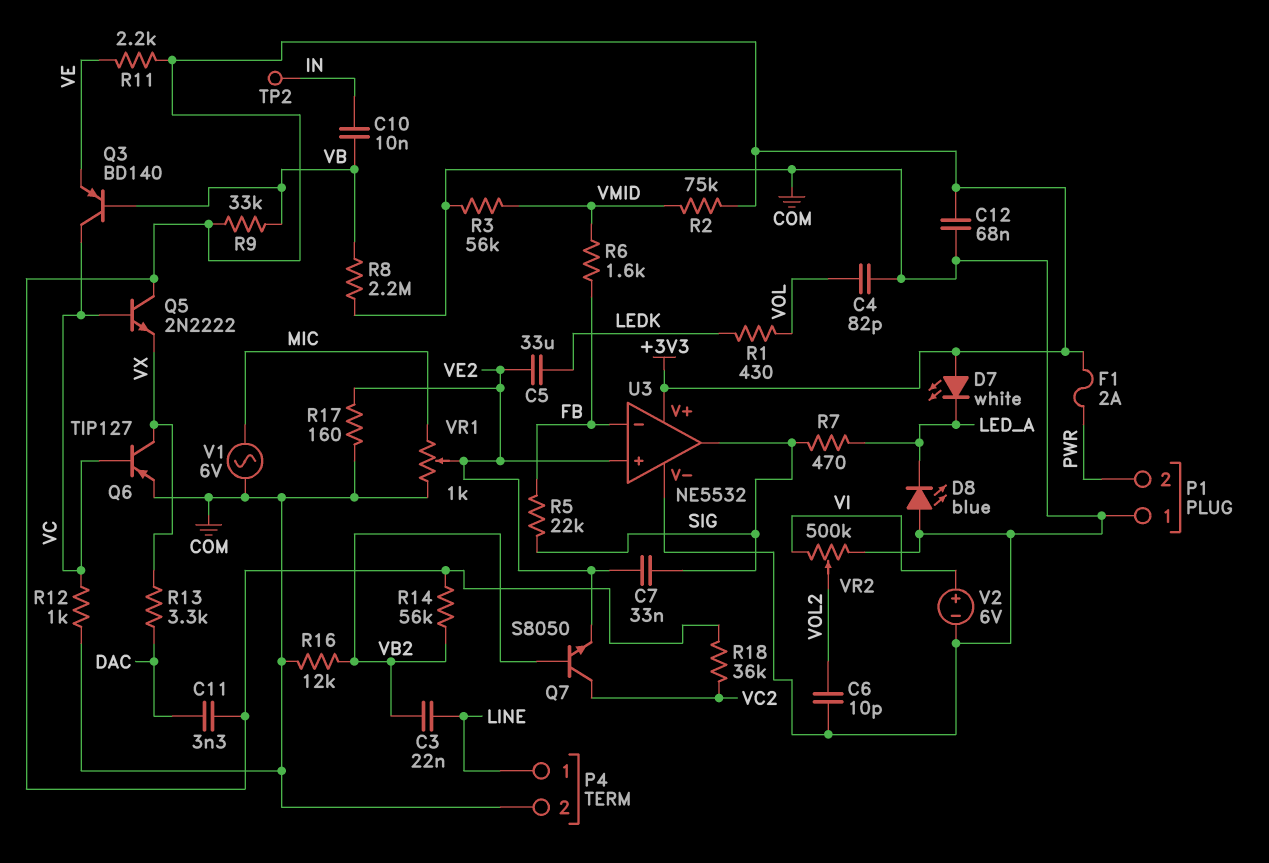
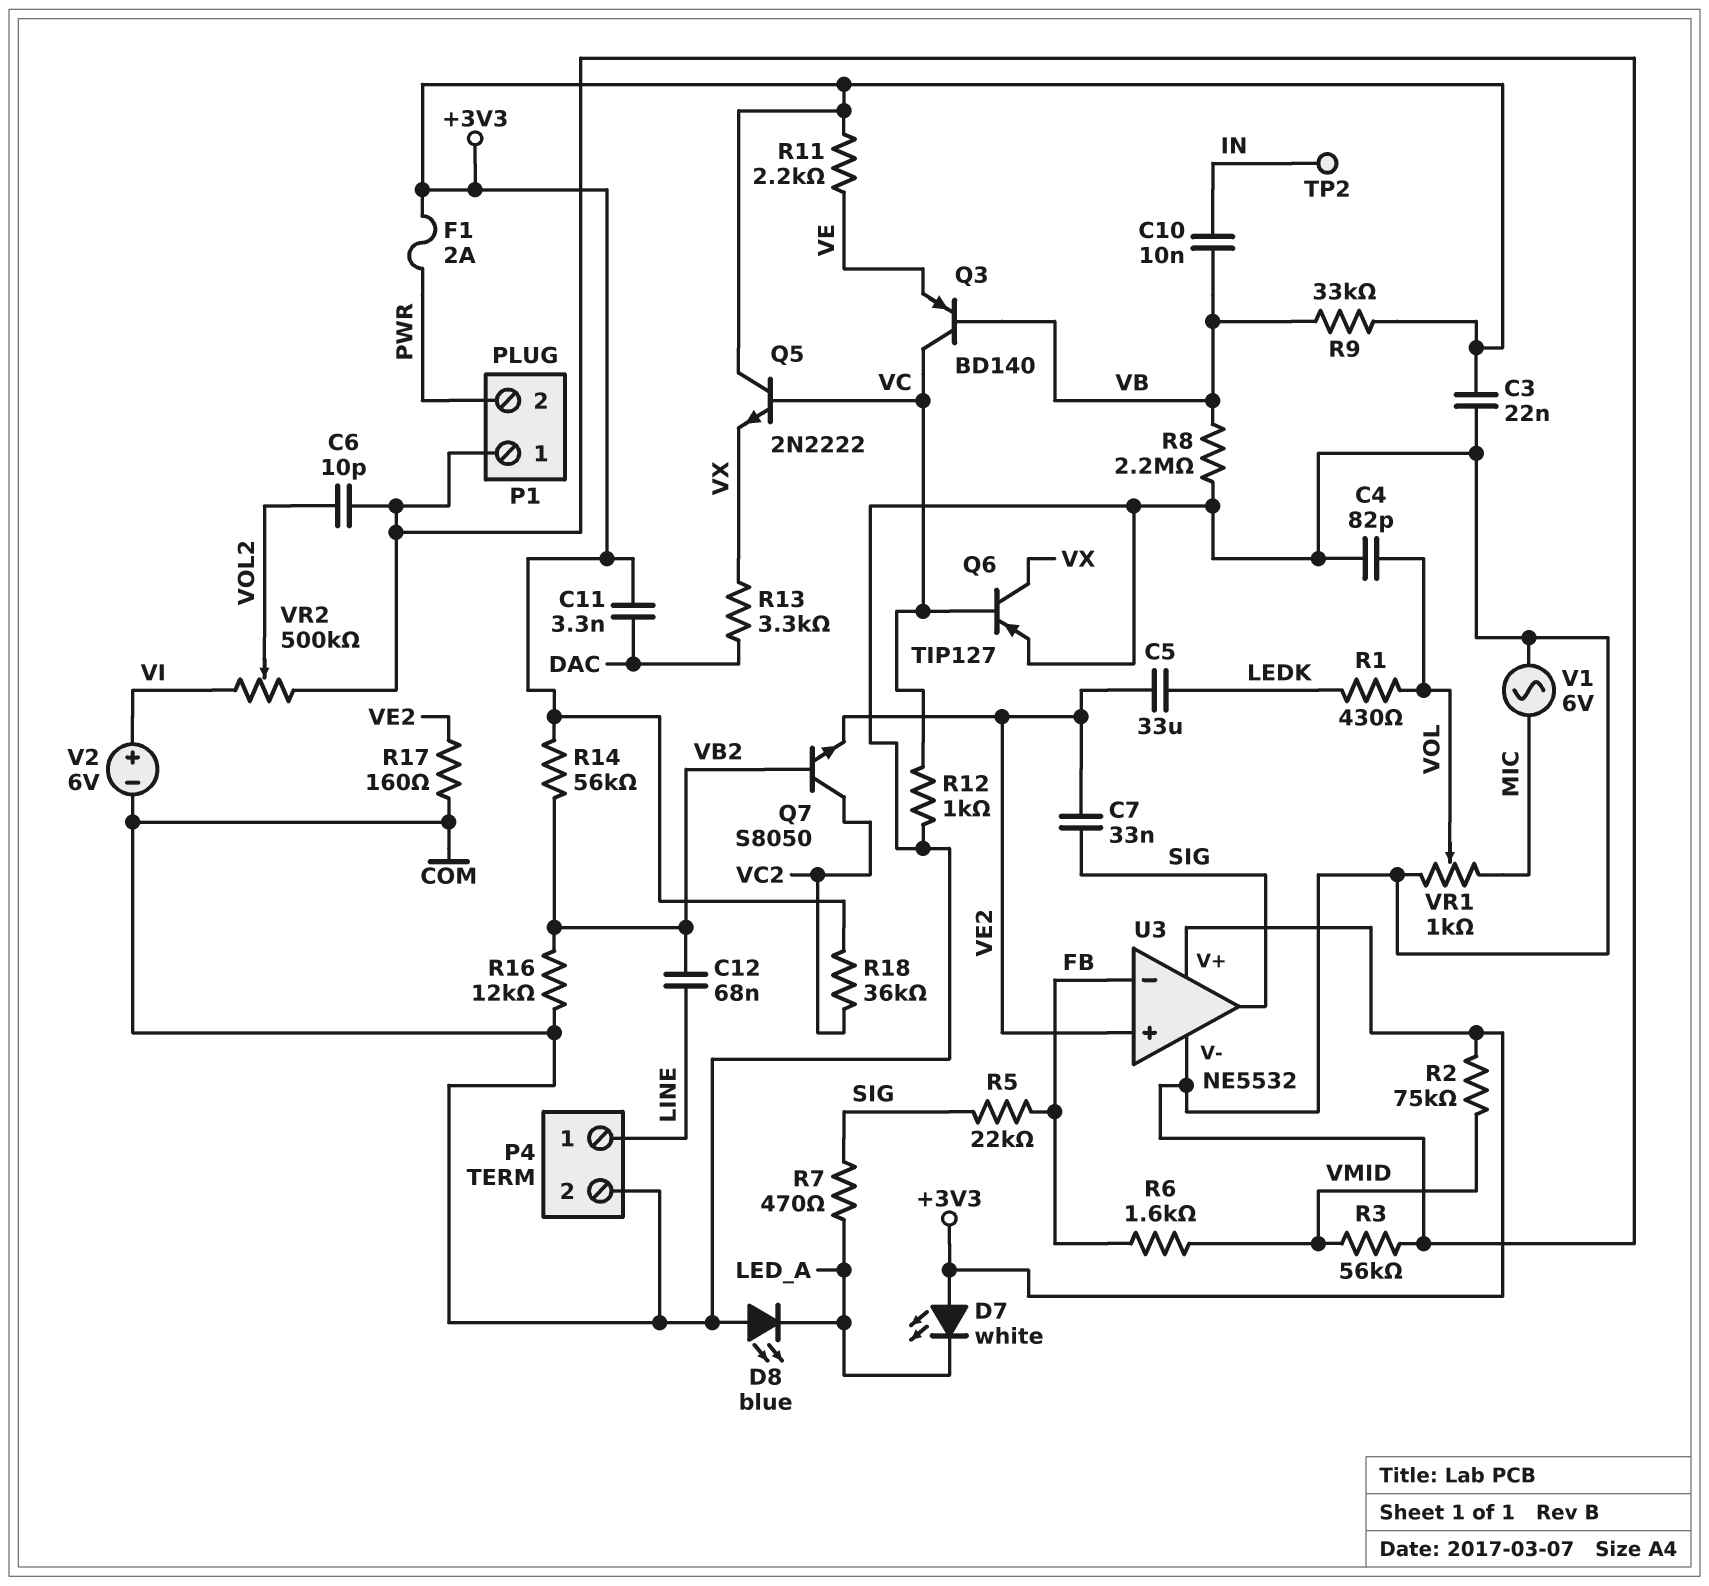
C3: 22nF (LINE, VB2) -> 22nF (+3V3, COM)
C12: 68nF (+3V3, COM) -> 68nF (LINE, VB2)
VR1: 1k (COM, MIC, wiper VE2) -> 1k (COM, MIC, wiper VOL)

